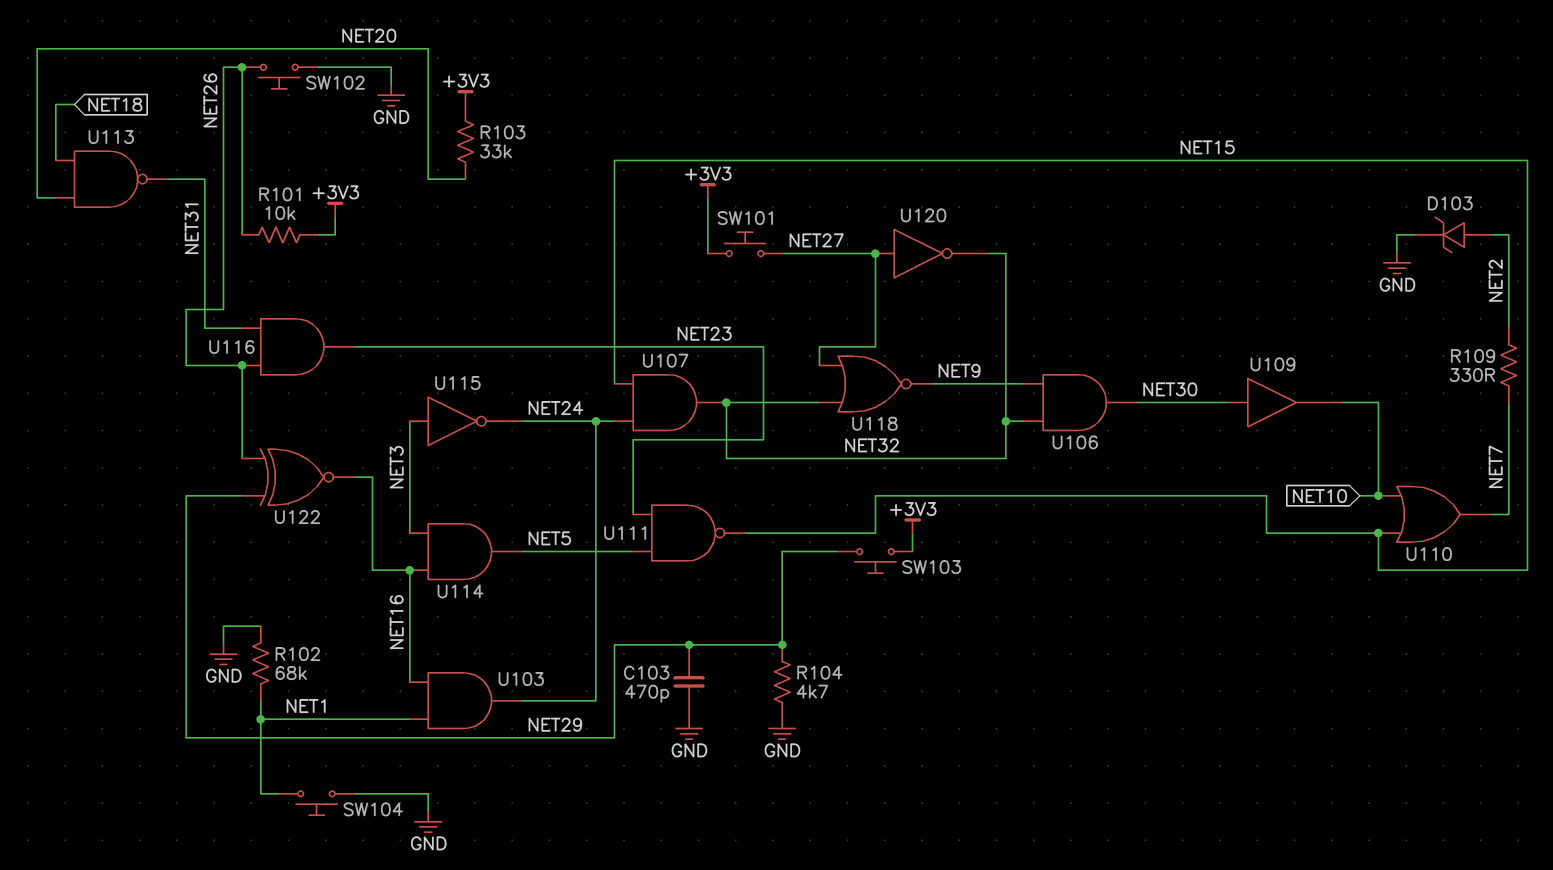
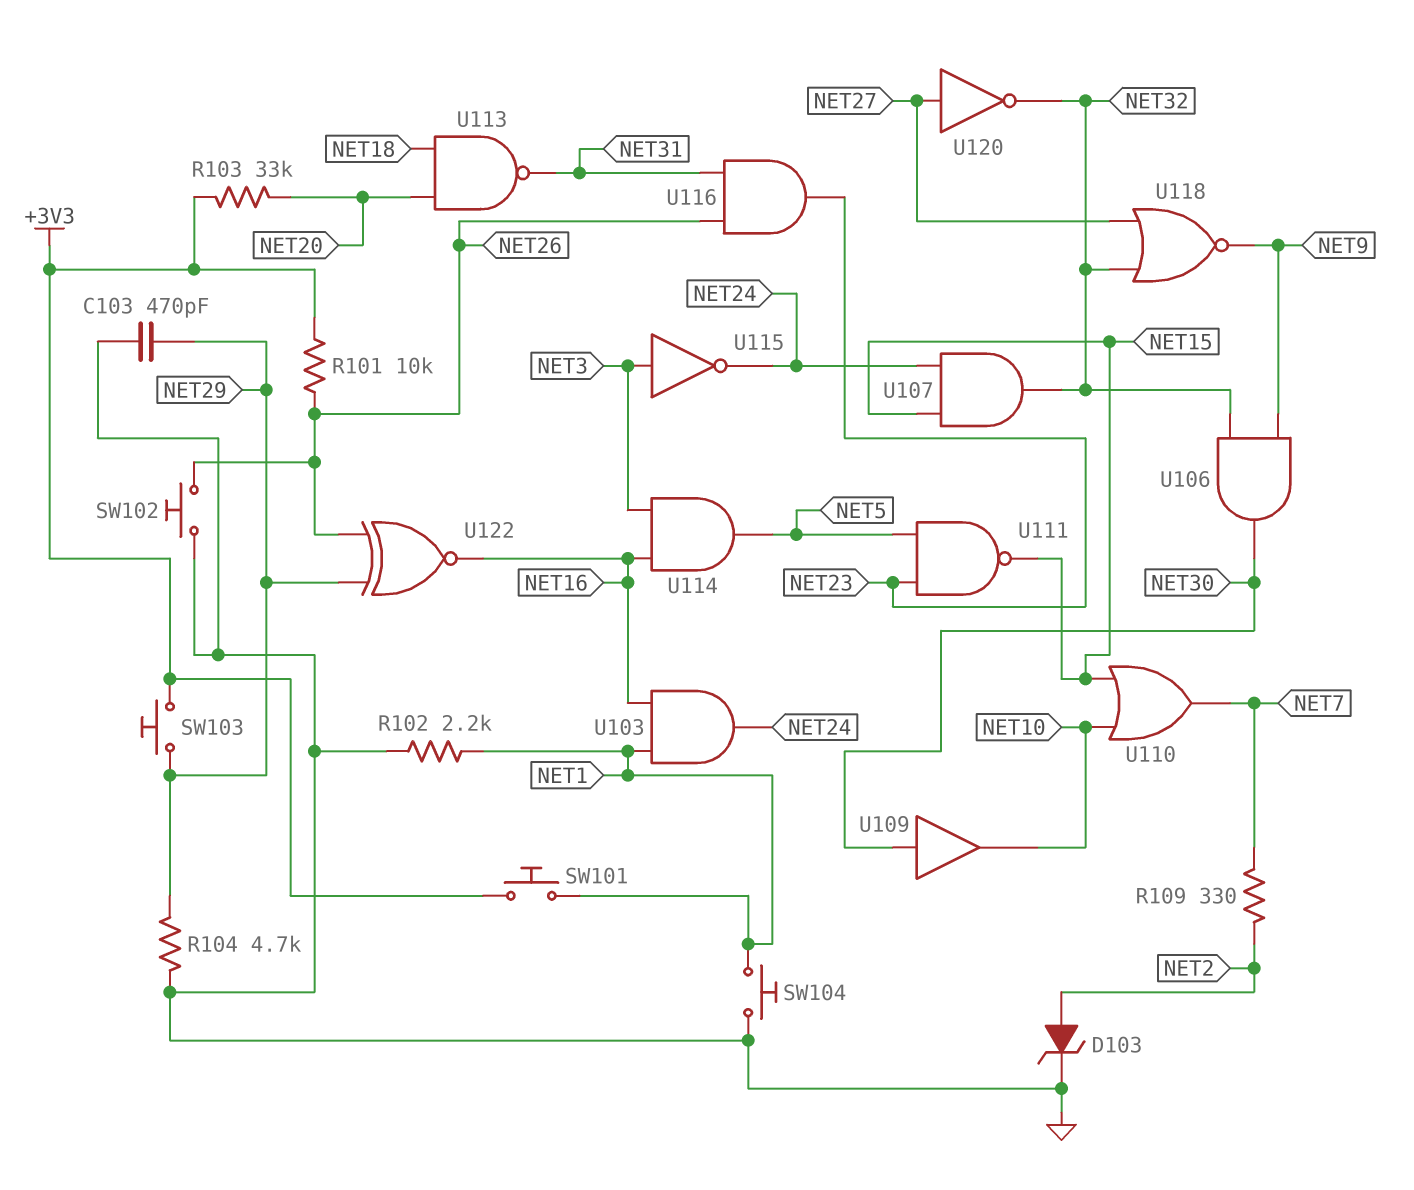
R102: 68k (GND, NET1) -> 2.2k (GND, NET1)
SW101: button (+3V3, NET27) -> button (+3V3, NET1)

